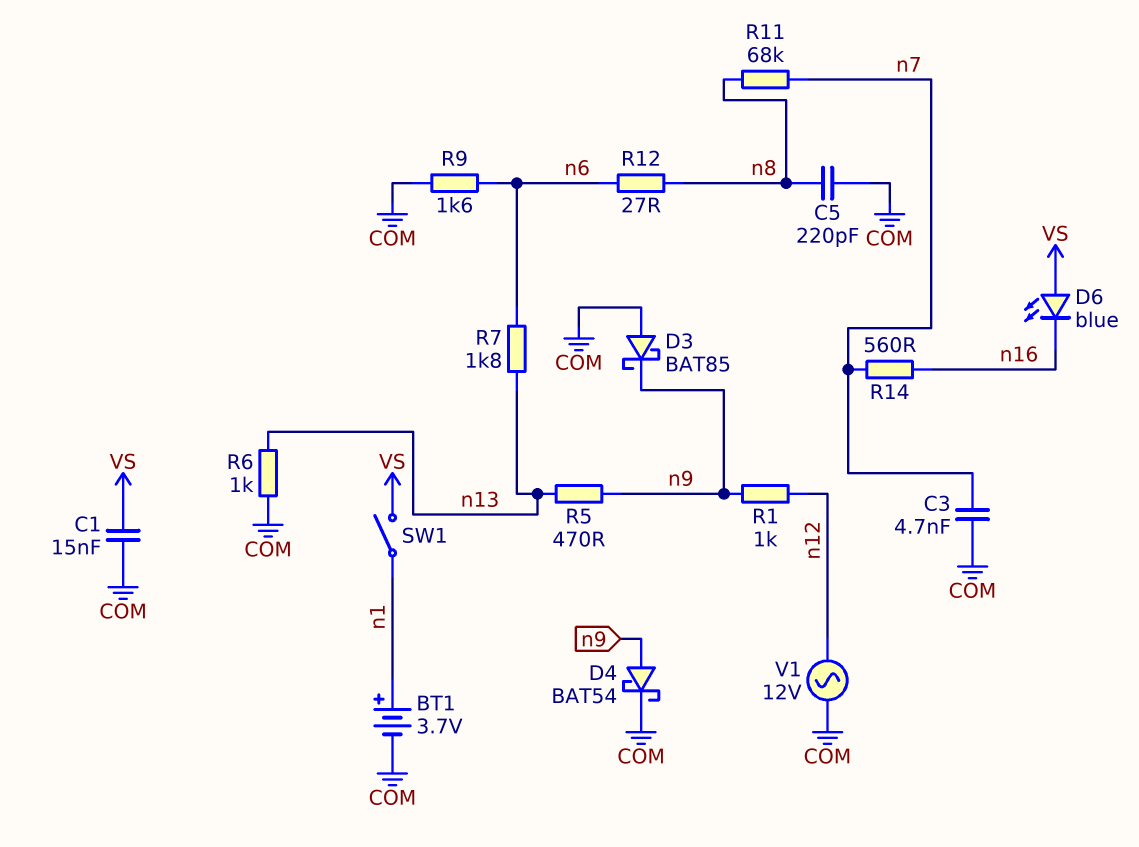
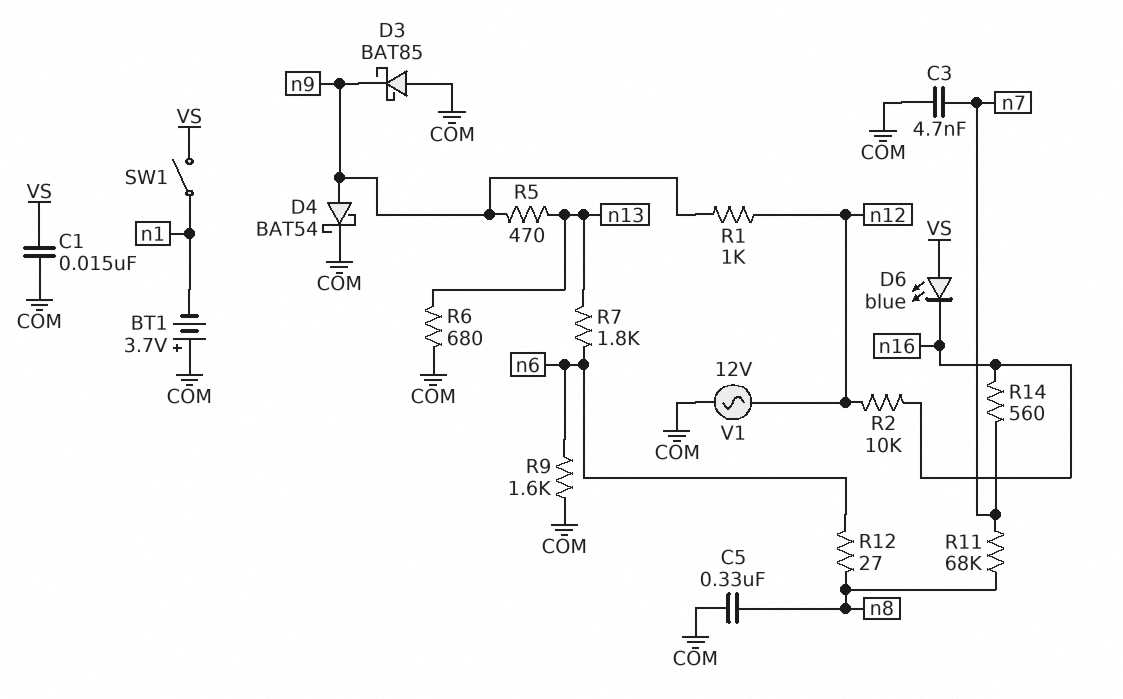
BT1: 3.7V (plus n1, minus COM) -> 3.7V (plus COM, minus n1)
C5: 220pF (COM, n8) -> 330nF (COM, n8)
R2: none -> 10k (n12, n16)
R6: 1k (COM, n13) -> 680 (COM, n13)

